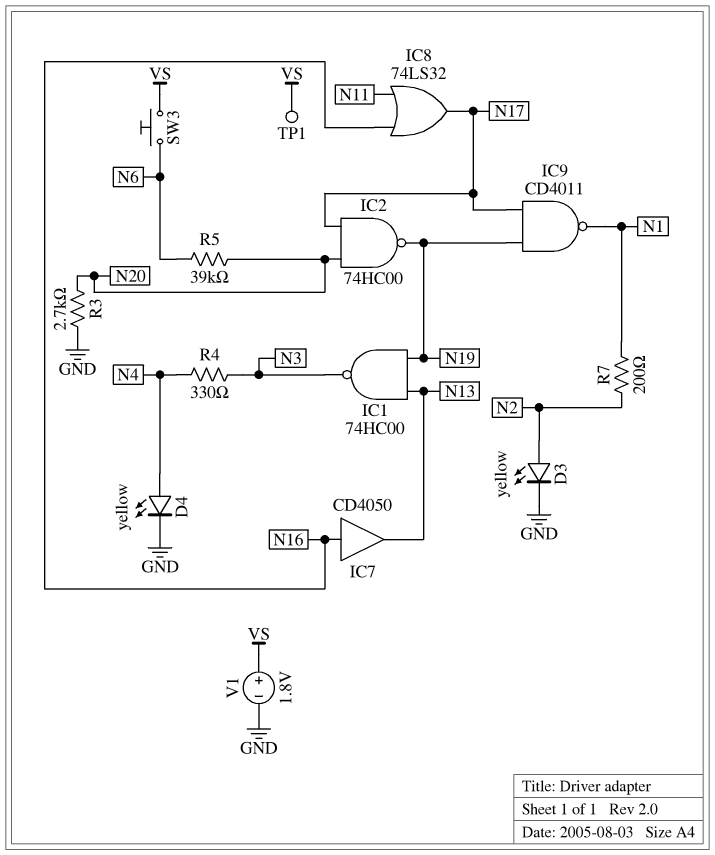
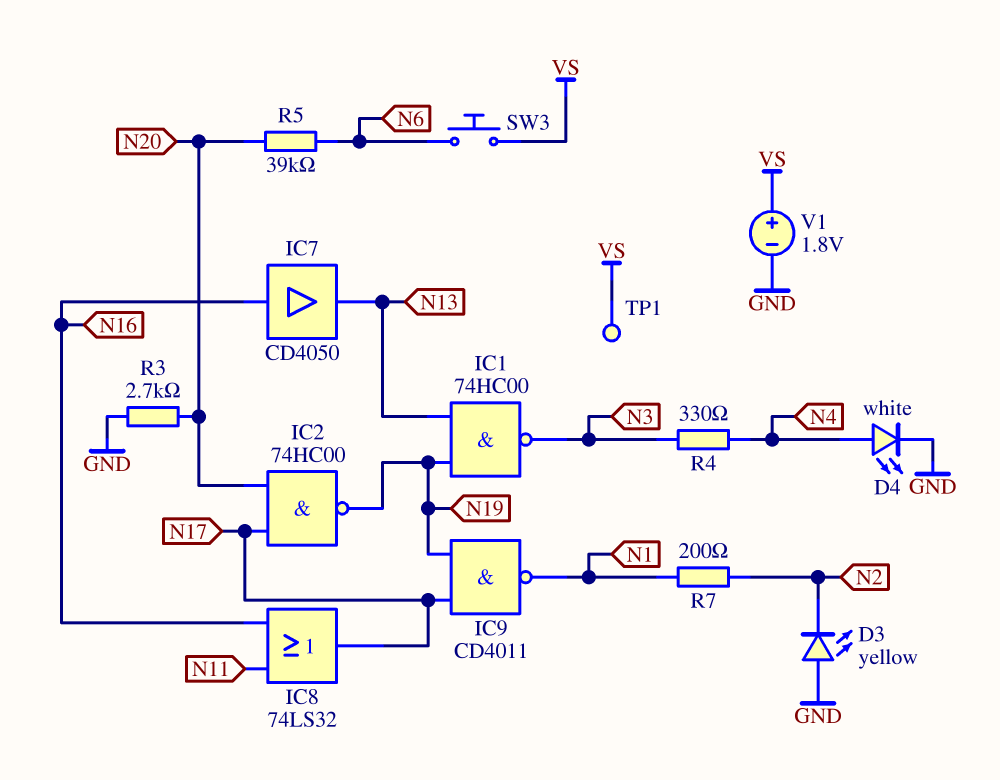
D3: LED yellow (A N2, K GND) -> LED yellow (A GND, K N2)
D4: LED yellow (A N4, K GND) -> LED white (A N4, K GND)

